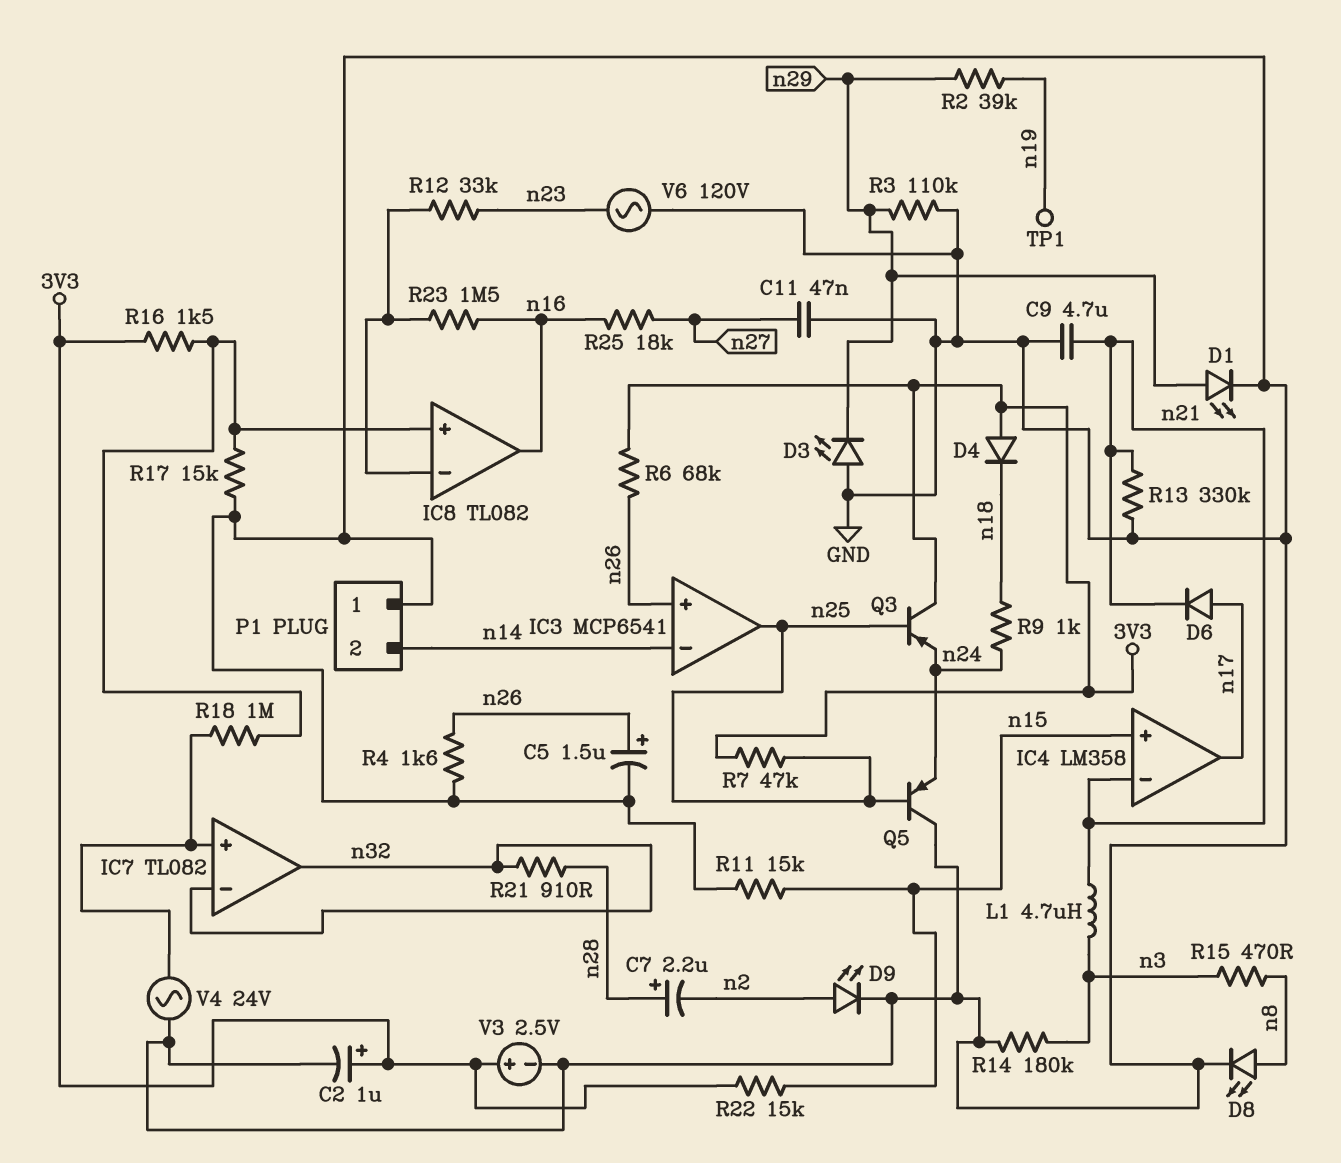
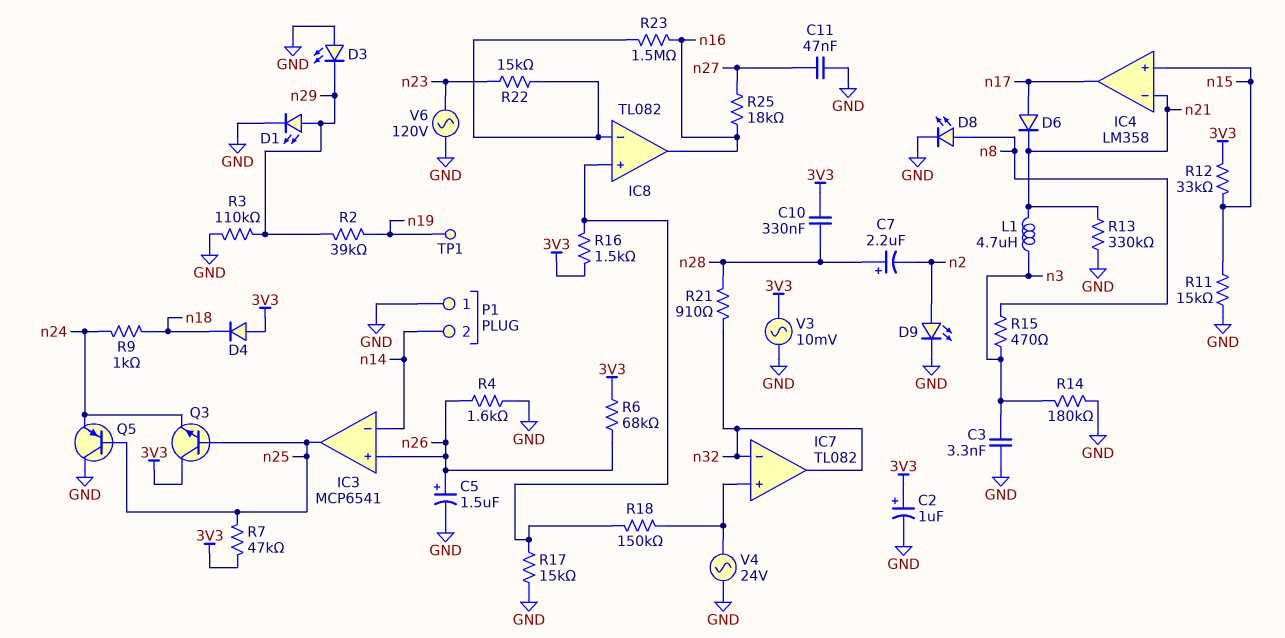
C3: none -> 3.3nF (GND, n3)
C9: 4.7uF (GND, n21) -> none
C10: none -> 330nF (3V3, n28)
Q3: PNP (B n25, C 3V3, E n24) -> NPN (B n25, C 3V3, E n24)
R12: 33k (IC8/in-, n23) -> 33k (3V3, n15)
R18: 1M (IC7/in+, IC8/in+) -> 150k (IC7/in+, IC8/in+)
R22: 15k (3V3, n15) -> 15k (IC8/in-, n23)
V3: 2.5V (plus 3V3, minus GND) -> AC 10mV (3V3, GND)

